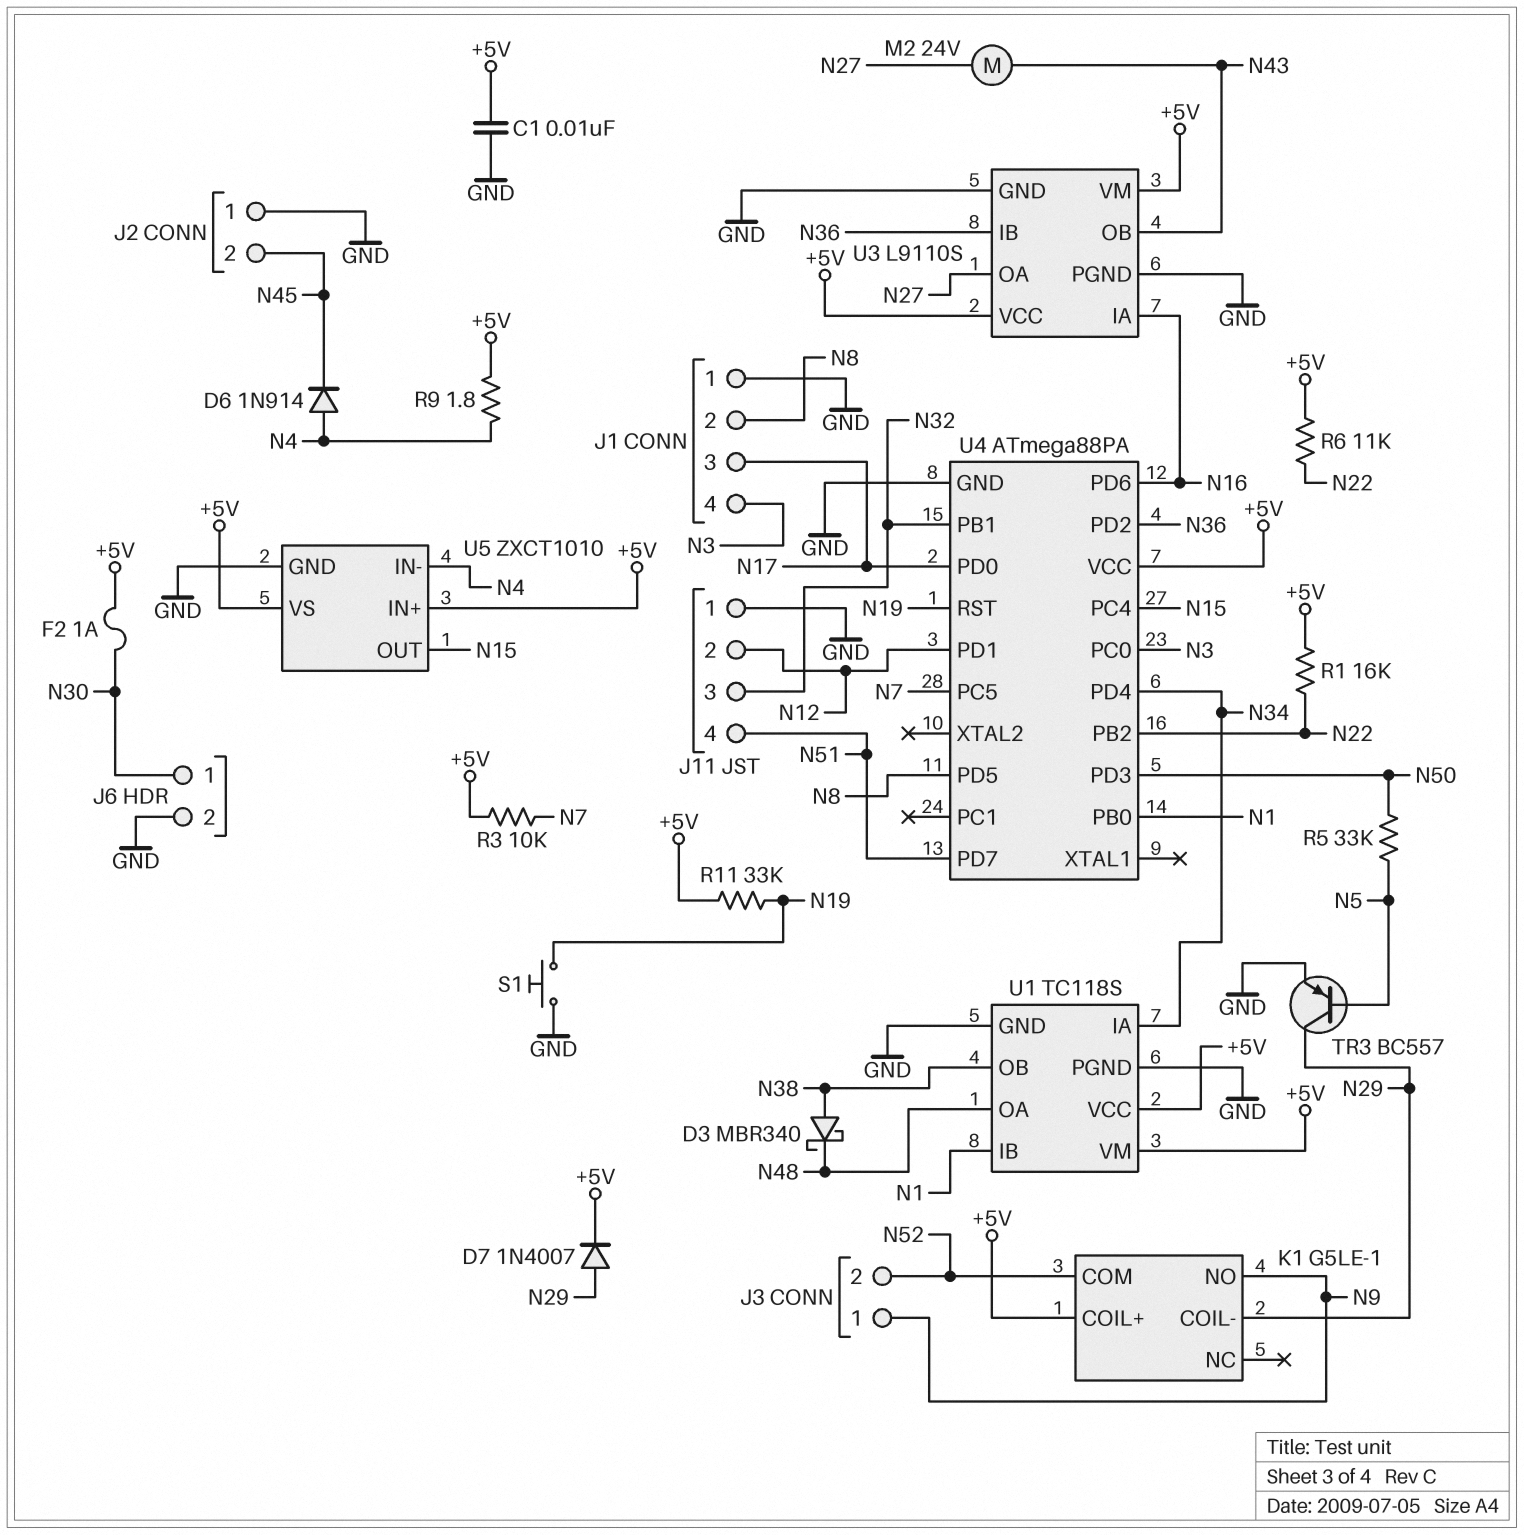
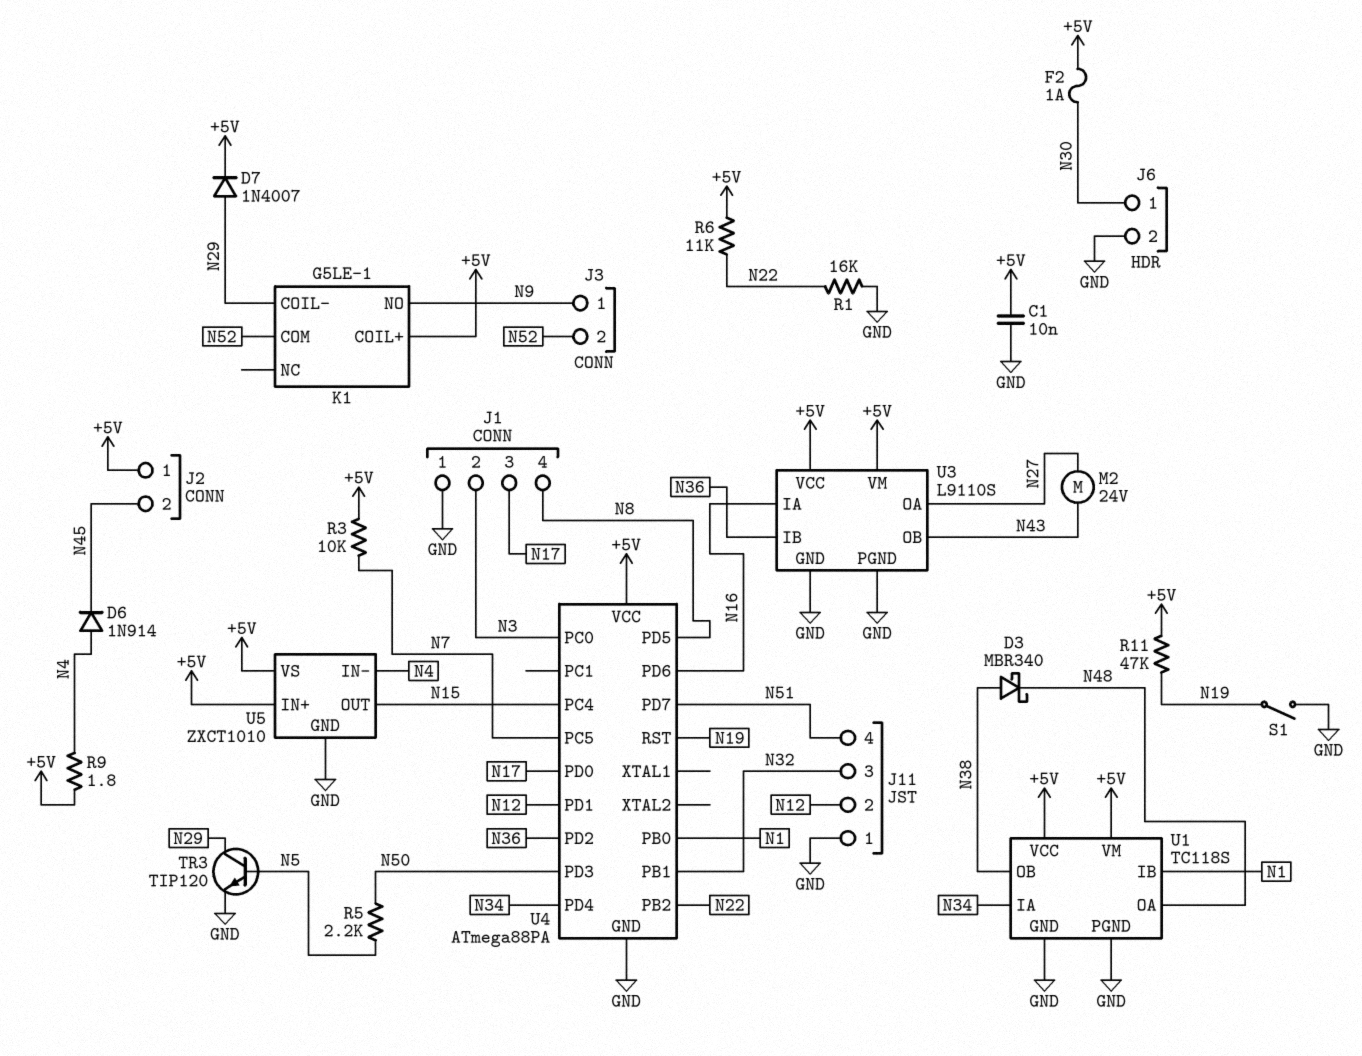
J1 pin 2: N8 -> N3
J1 pin 4: N3 -> N8
J2 pin 1: GND -> +5V
R1: 16k (+5V, N22) -> 16k (GND, N22)
R5: 33k (N5, N50) -> 2.2k (N5, N50)
R11: 33k (+5V, N19) -> 47k (+5V, N19)
S1: button (GND, N19) -> switch (GND, N19)
TR3: PNP BC557 (B N5, C N29, E GND) -> NPN TIP120 (B N5, C N29, E GND)

